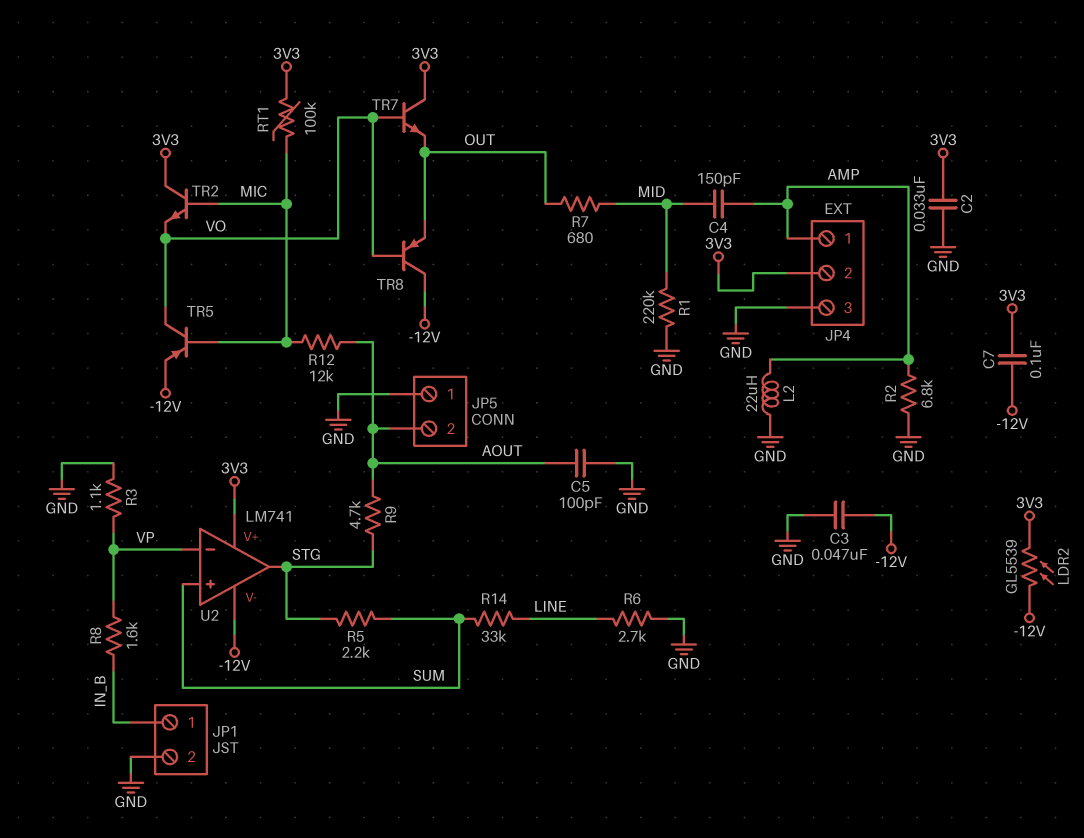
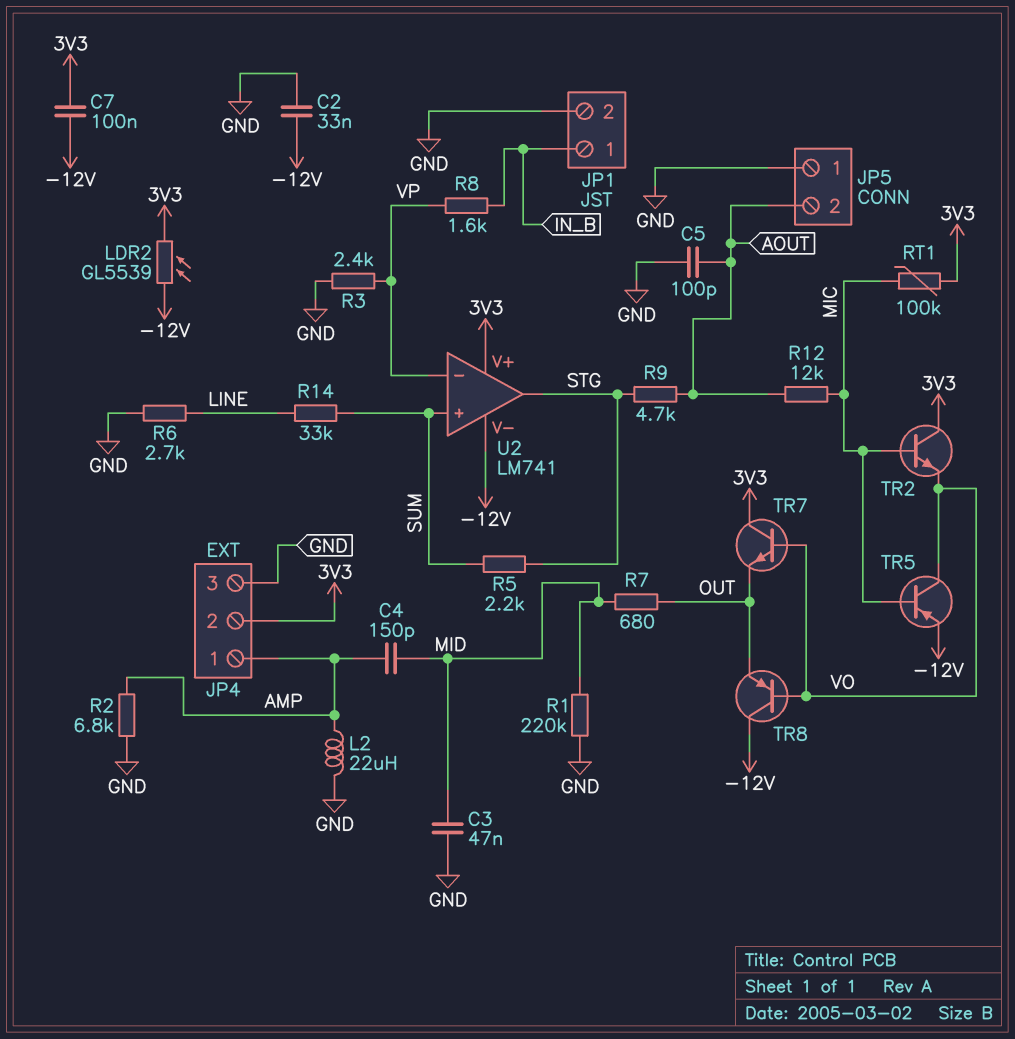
C2: 33nF (3V3, GND) -> 33nF (-12V, GND)
C3: 47nF (-12V, GND) -> 47nF (GND, MID)
R3: 1.1k (GND, VP) -> 2.4k (GND, VP)

